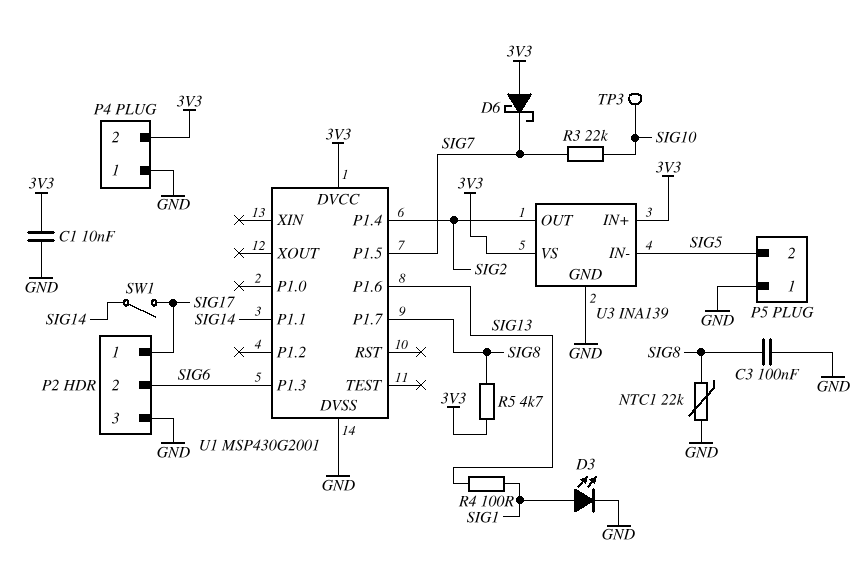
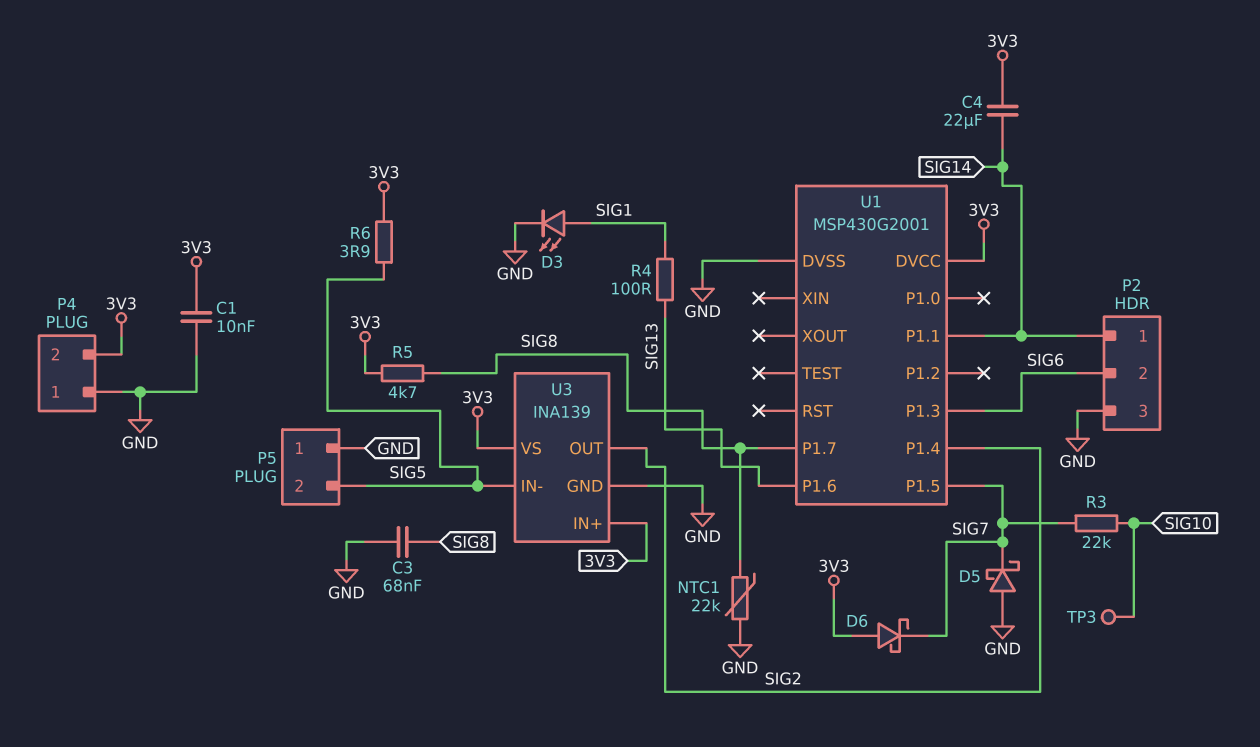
C3: 100nF (GND, SIG8) -> 68nF (GND, SIG8)
C4: none -> 22uF (3V3, SIG14)
D5: none -> schottky (A GND, K SIG7)
P2 pin 1: SIG17 -> SIG14
R6: none -> 3.9 (3V3, SIG5)
SW1: switch (SIG14, SIG17) -> none

